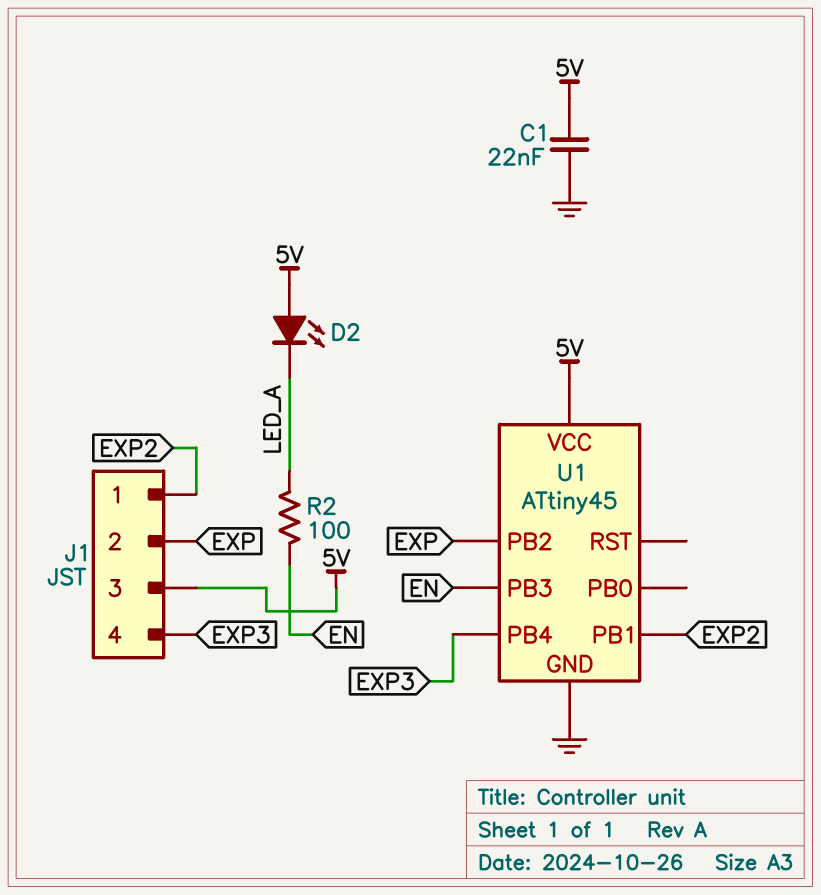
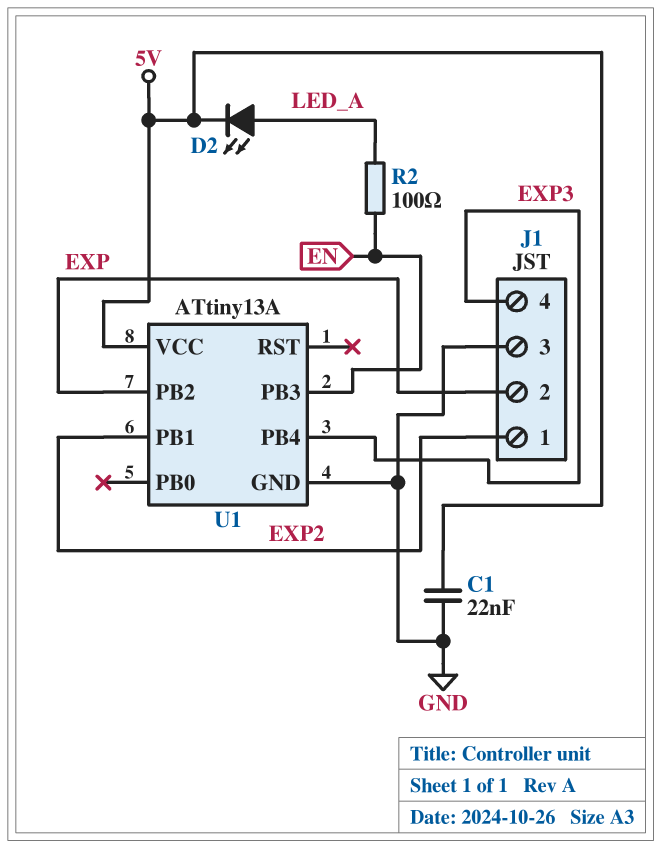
D2: LED (A 5V, K LED_A) -> LED (A LED_A, K 5V)
J1 pin 3: 5V -> GND
U1: ATtiny45 -> ATtiny13A

